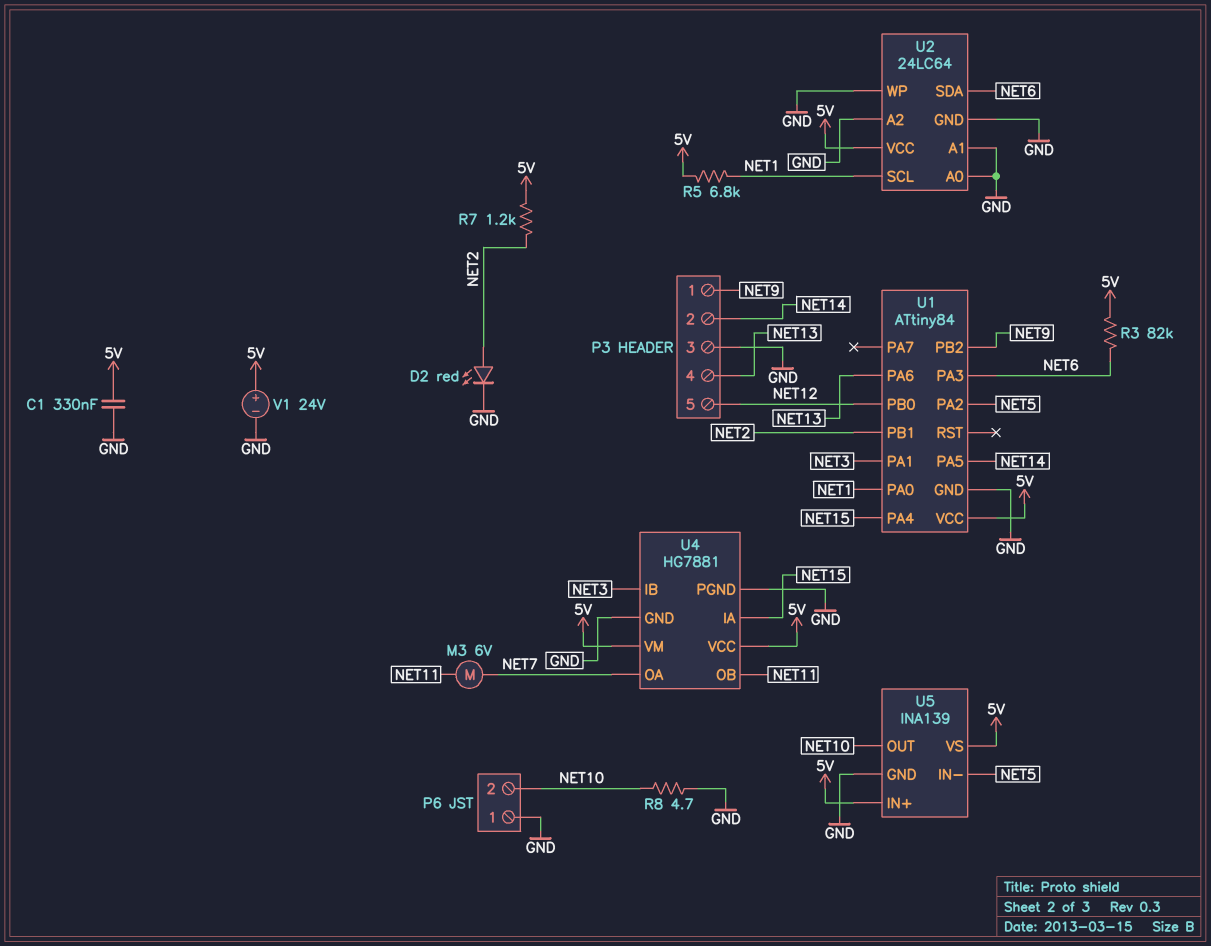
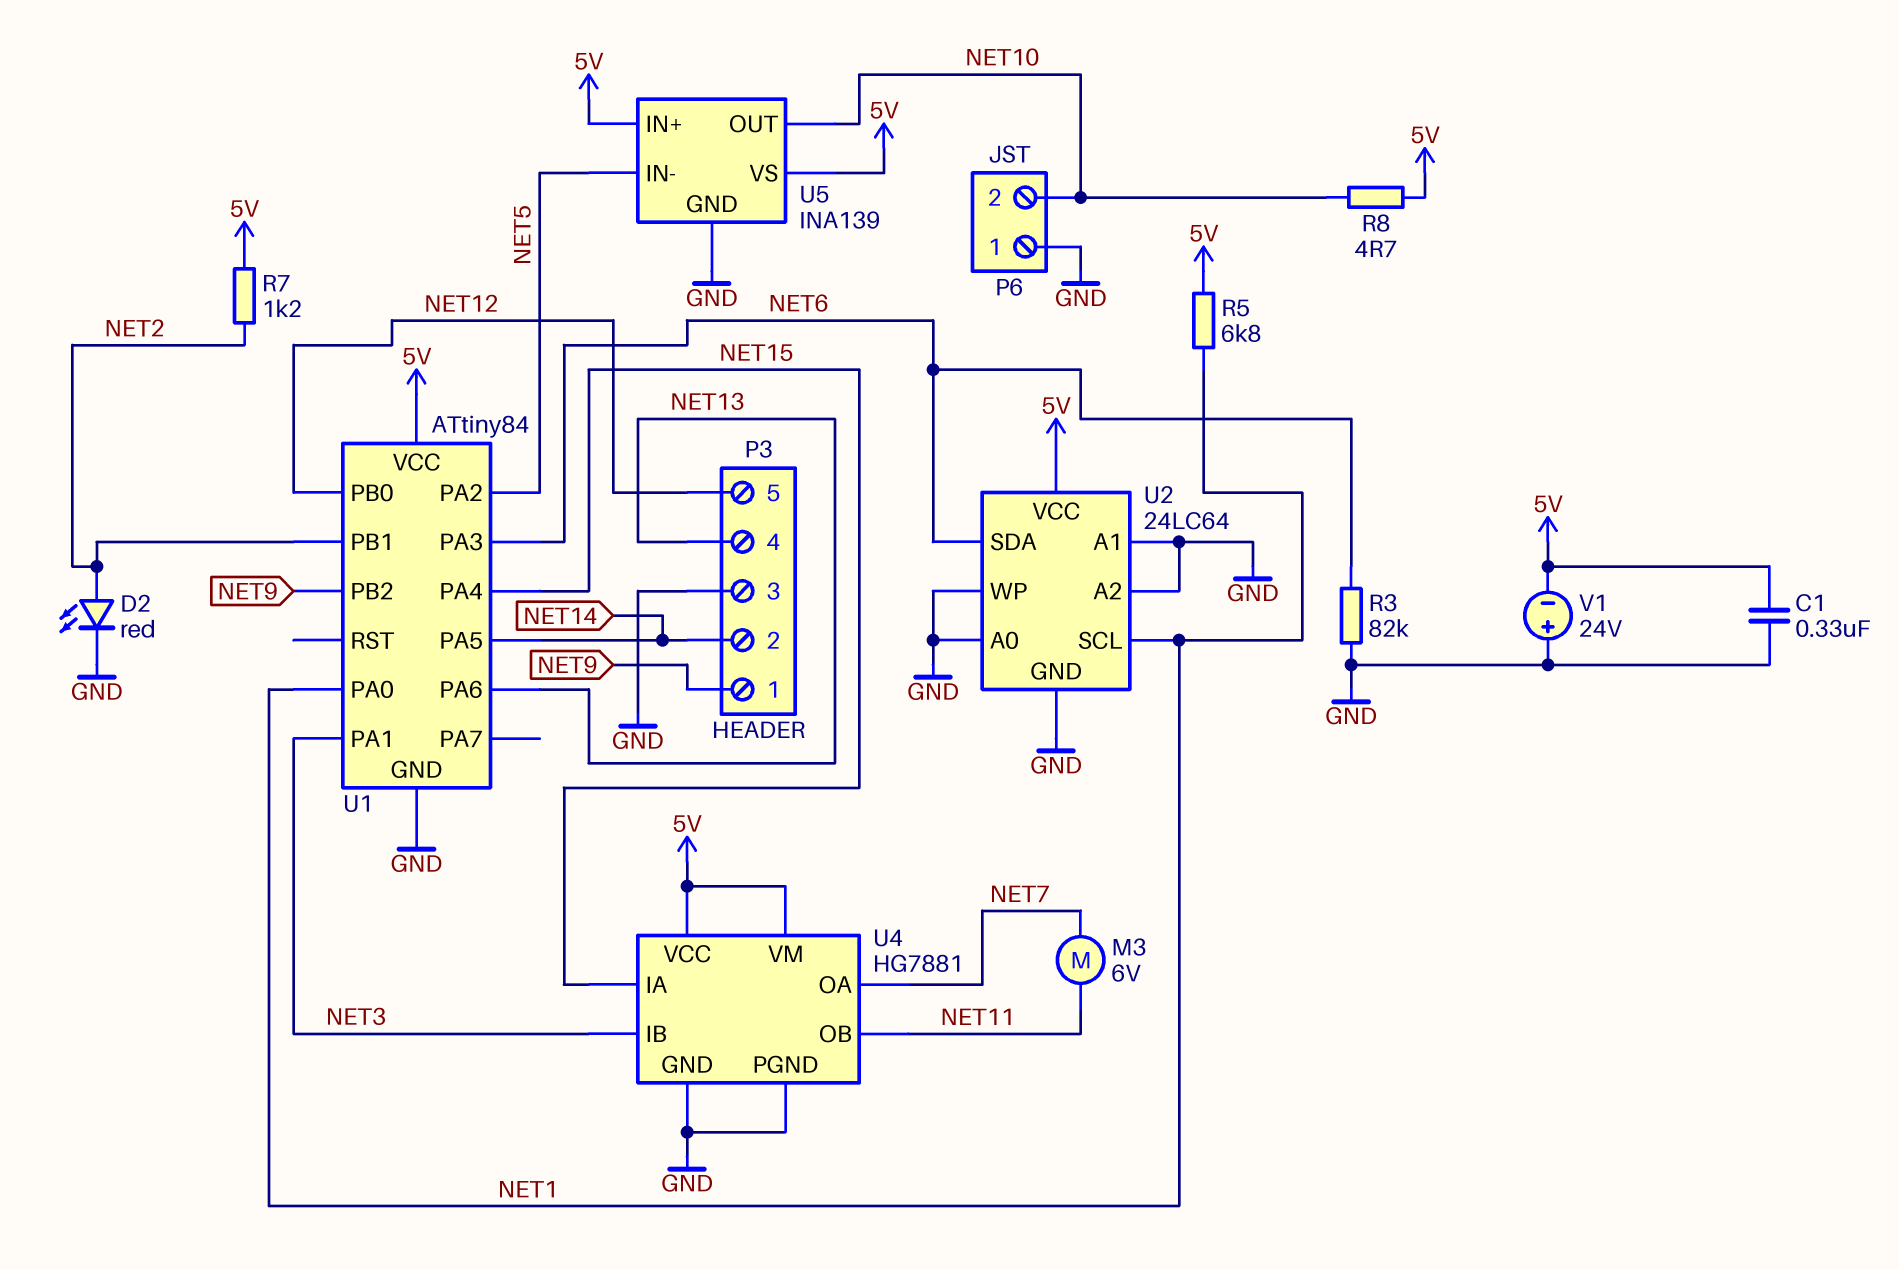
R3: 82k (5V, NET6) -> 82k (GND, NET6)
R8: 4.7 (GND, NET10) -> 4.7 (5V, NET10)
V1: 24V (plus 5V, minus GND) -> 24V (plus GND, minus 5V)

